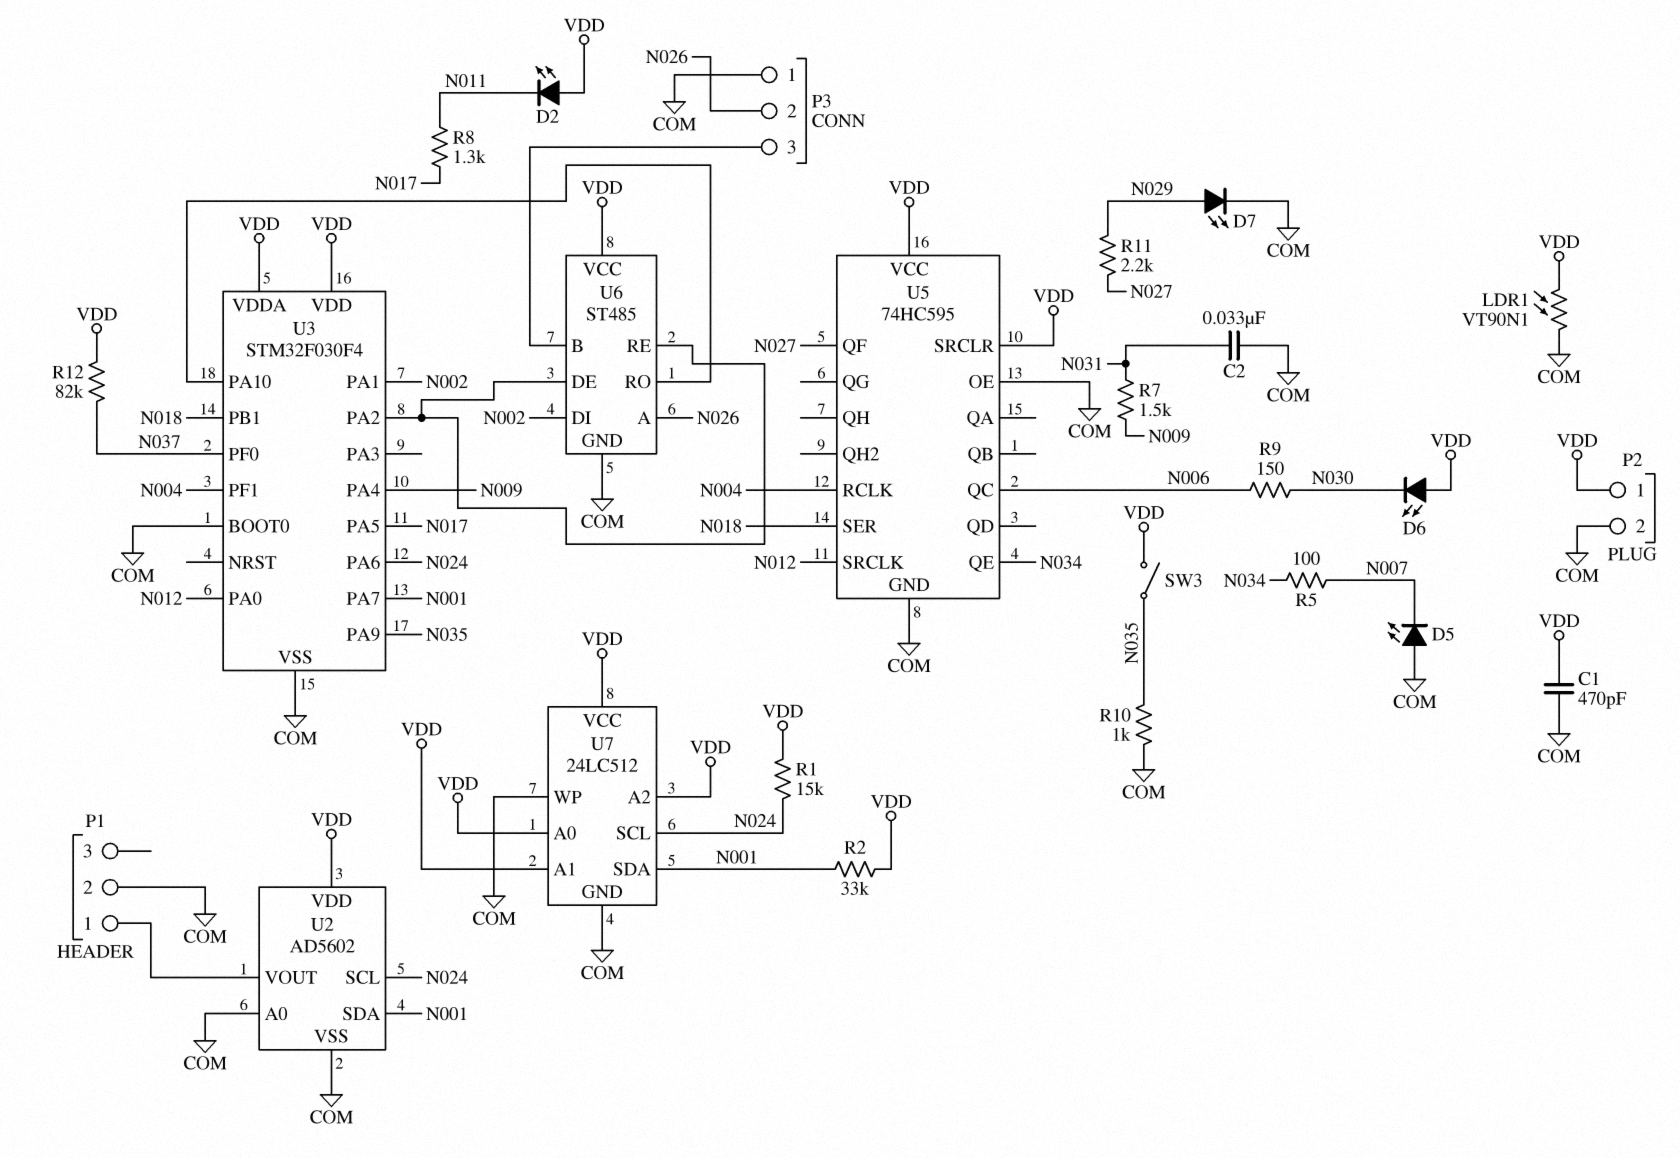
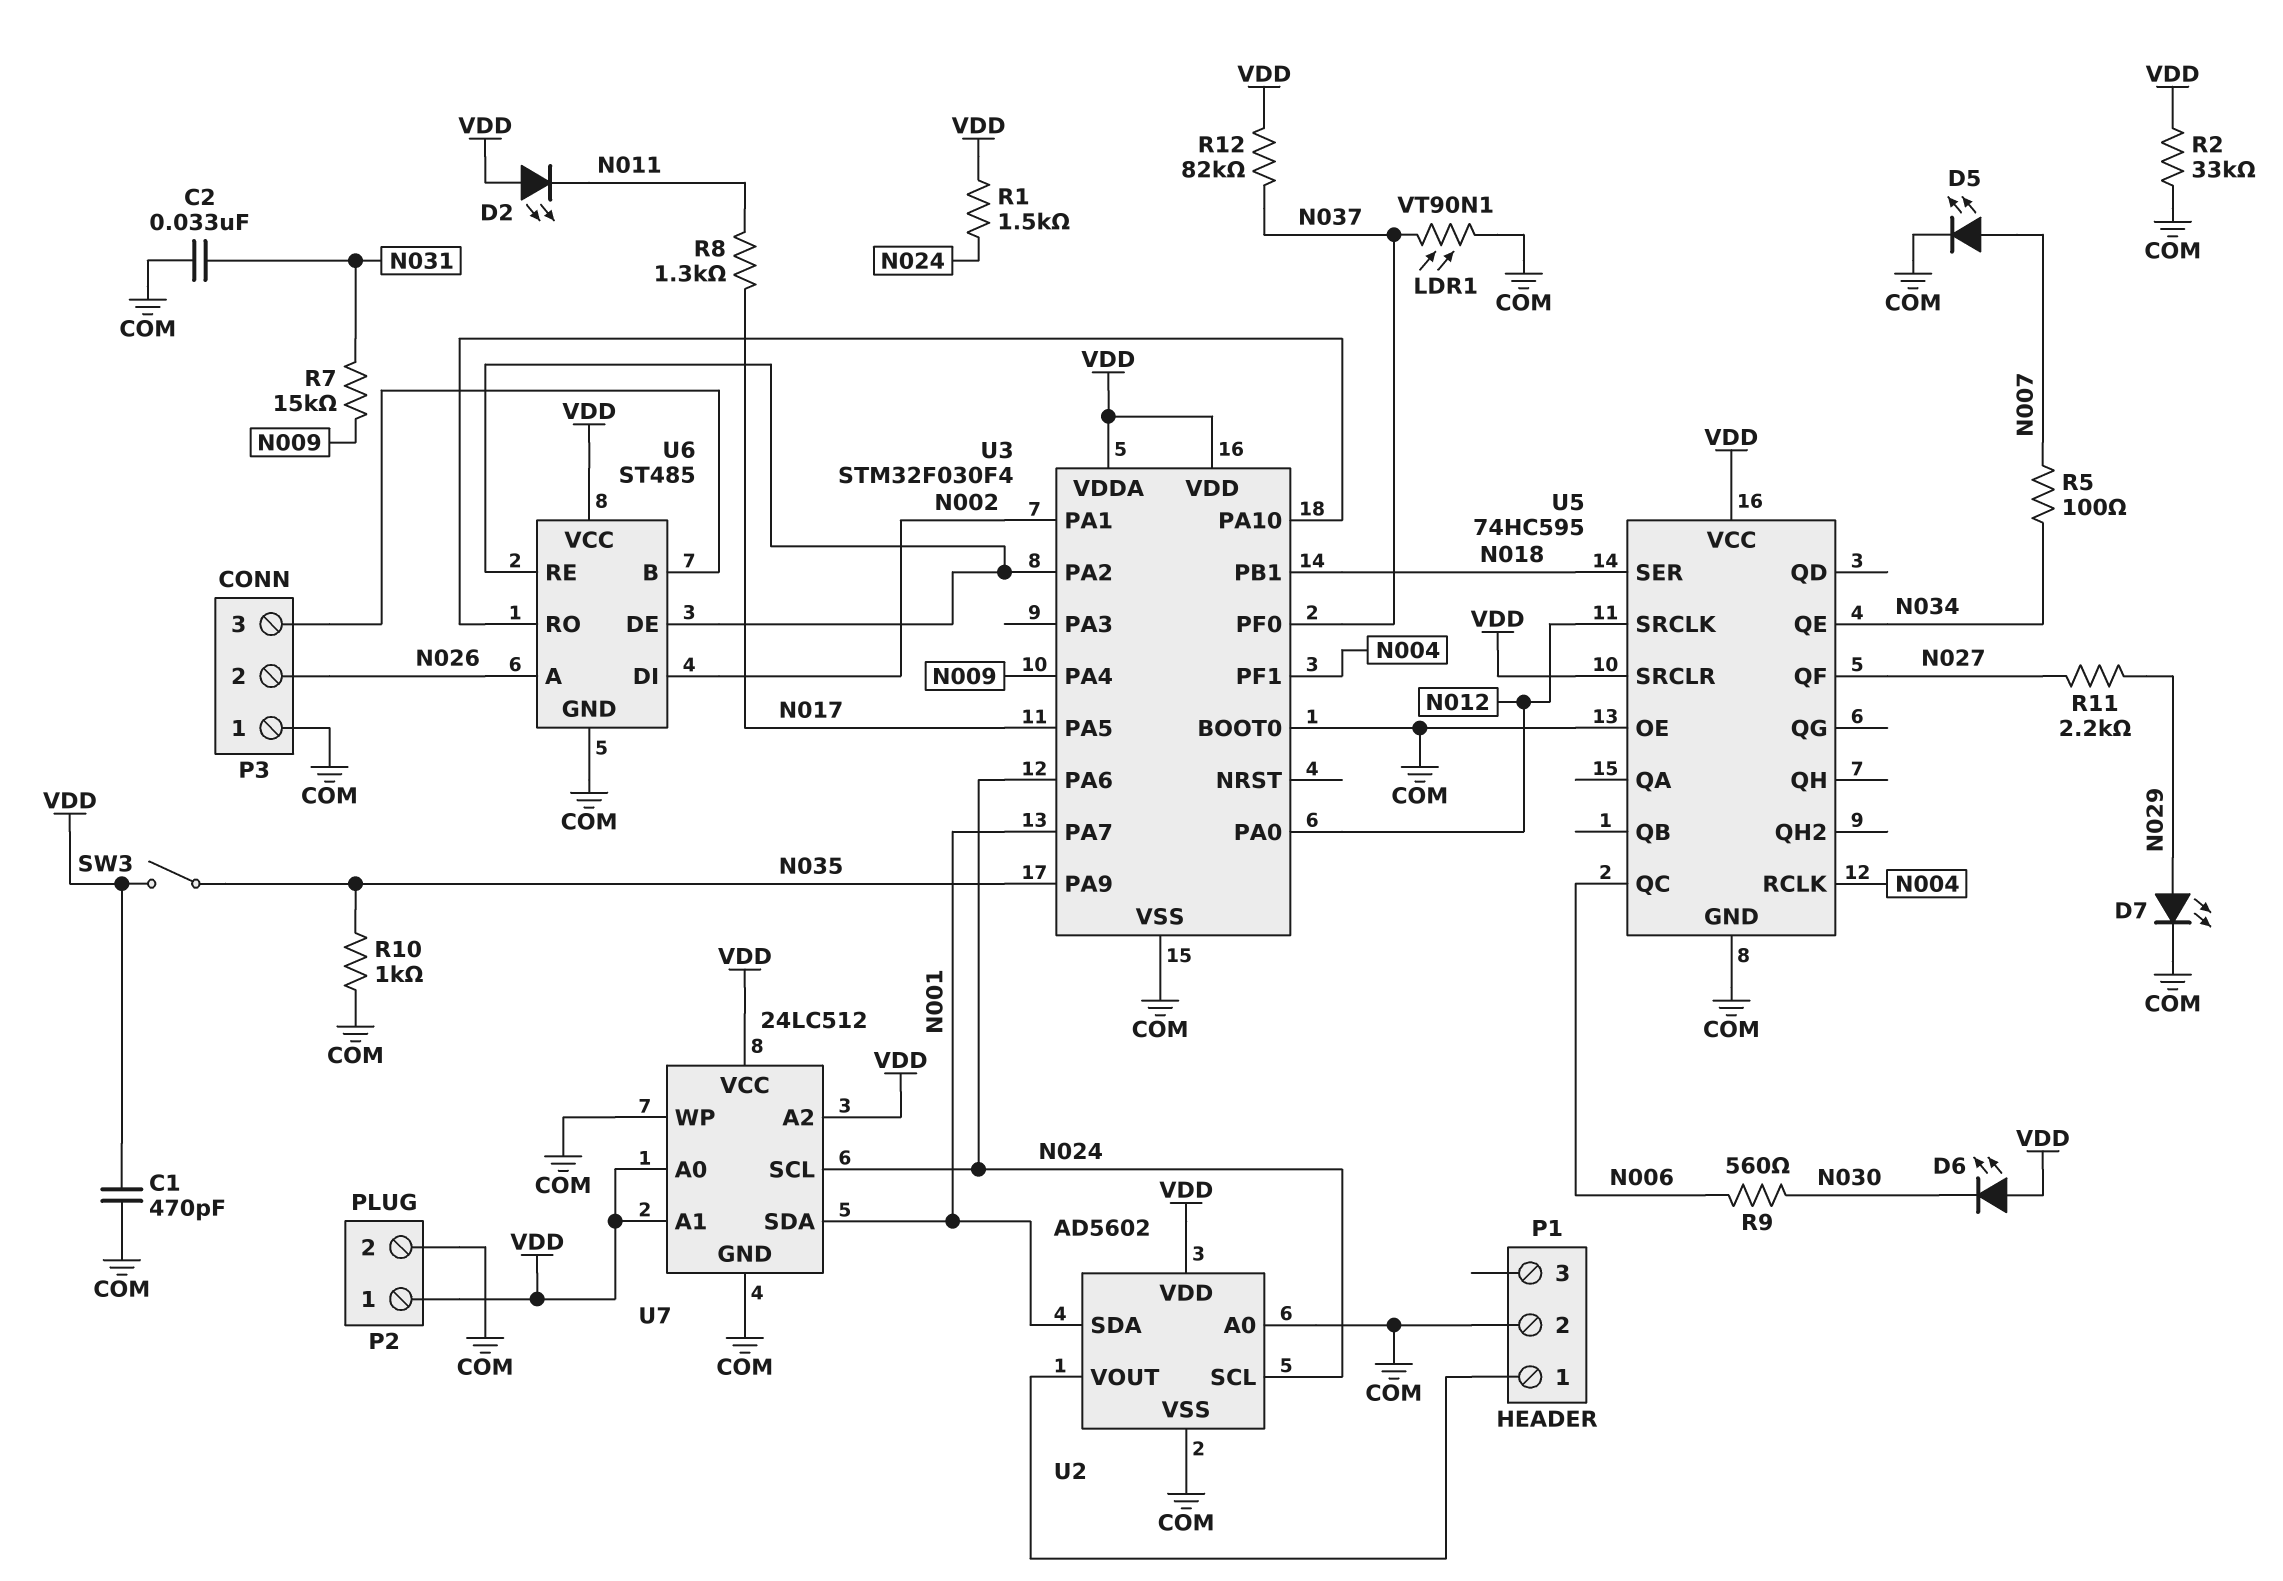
D5: LED (A COM, K N007) -> LED (A N007, K COM)
LDR1: VT90N1 (COM, VDD) -> VT90N1 (COM, N037)
R1: 15k (N024, VDD) -> 1.5k (N024, VDD)
R2: 33k (N001, VDD) -> 33k (COM, VDD)
R7: 1.5k (N009, N031) -> 15k (N009, N031)
R9: 150 (N006, N030) -> 560 (N006, N030)

